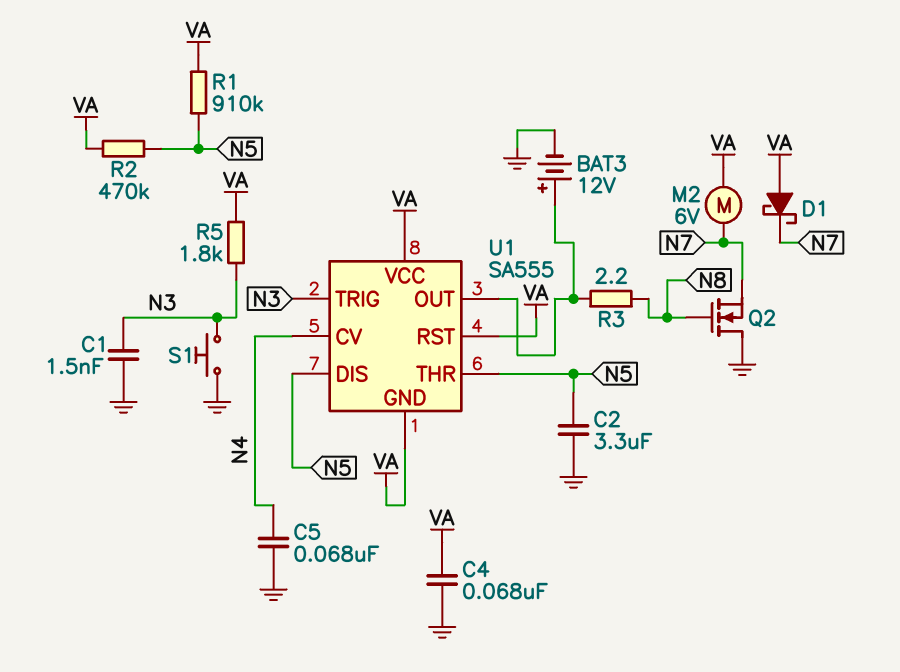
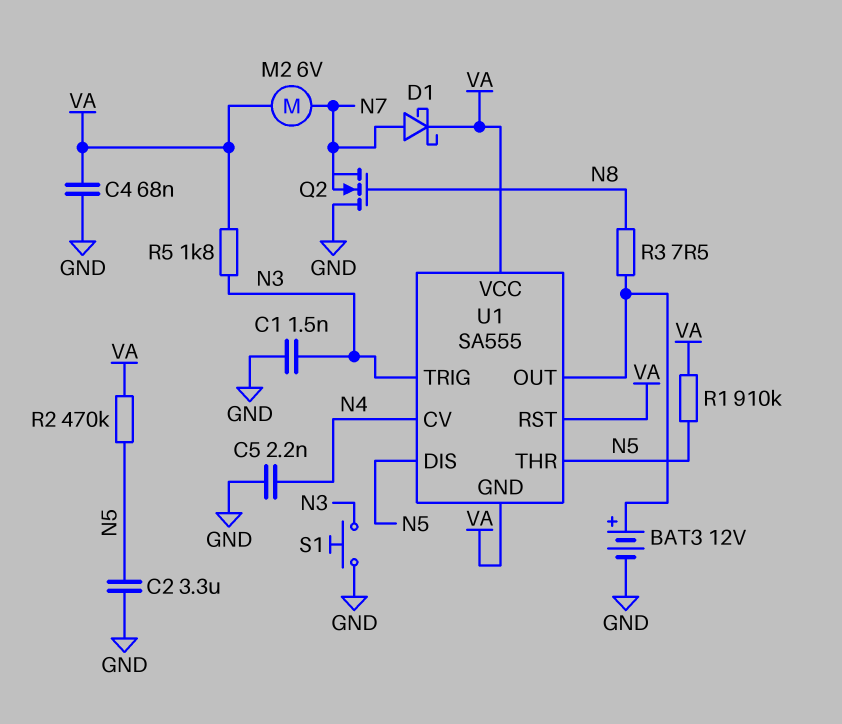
C5: 68nF (GND, N4) -> 2.2nF (GND, N4)
D1: schottky (A VA, K N7) -> schottky (A N7, K VA)
R3: 2.2 (N8, U1/OUT) -> 7.5 (N8, U1/OUT)

